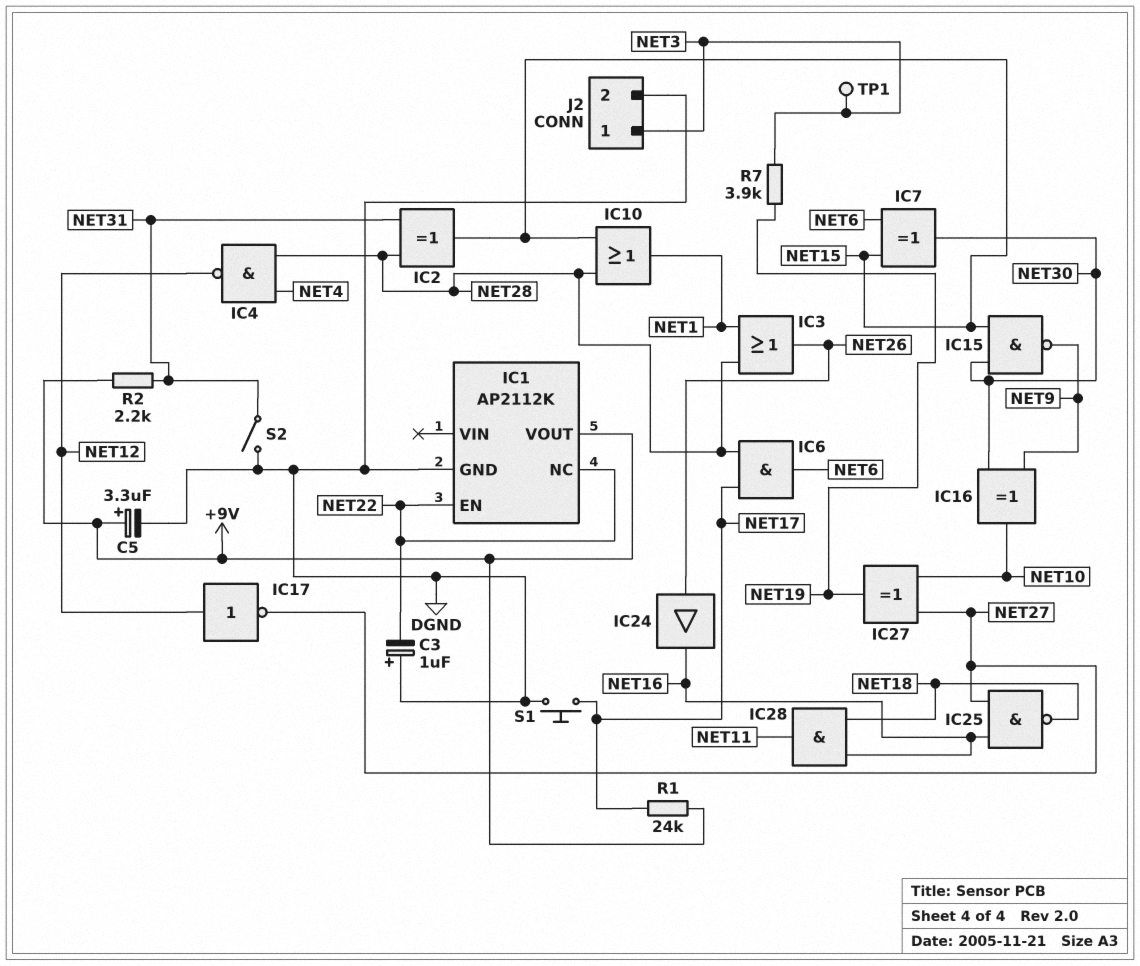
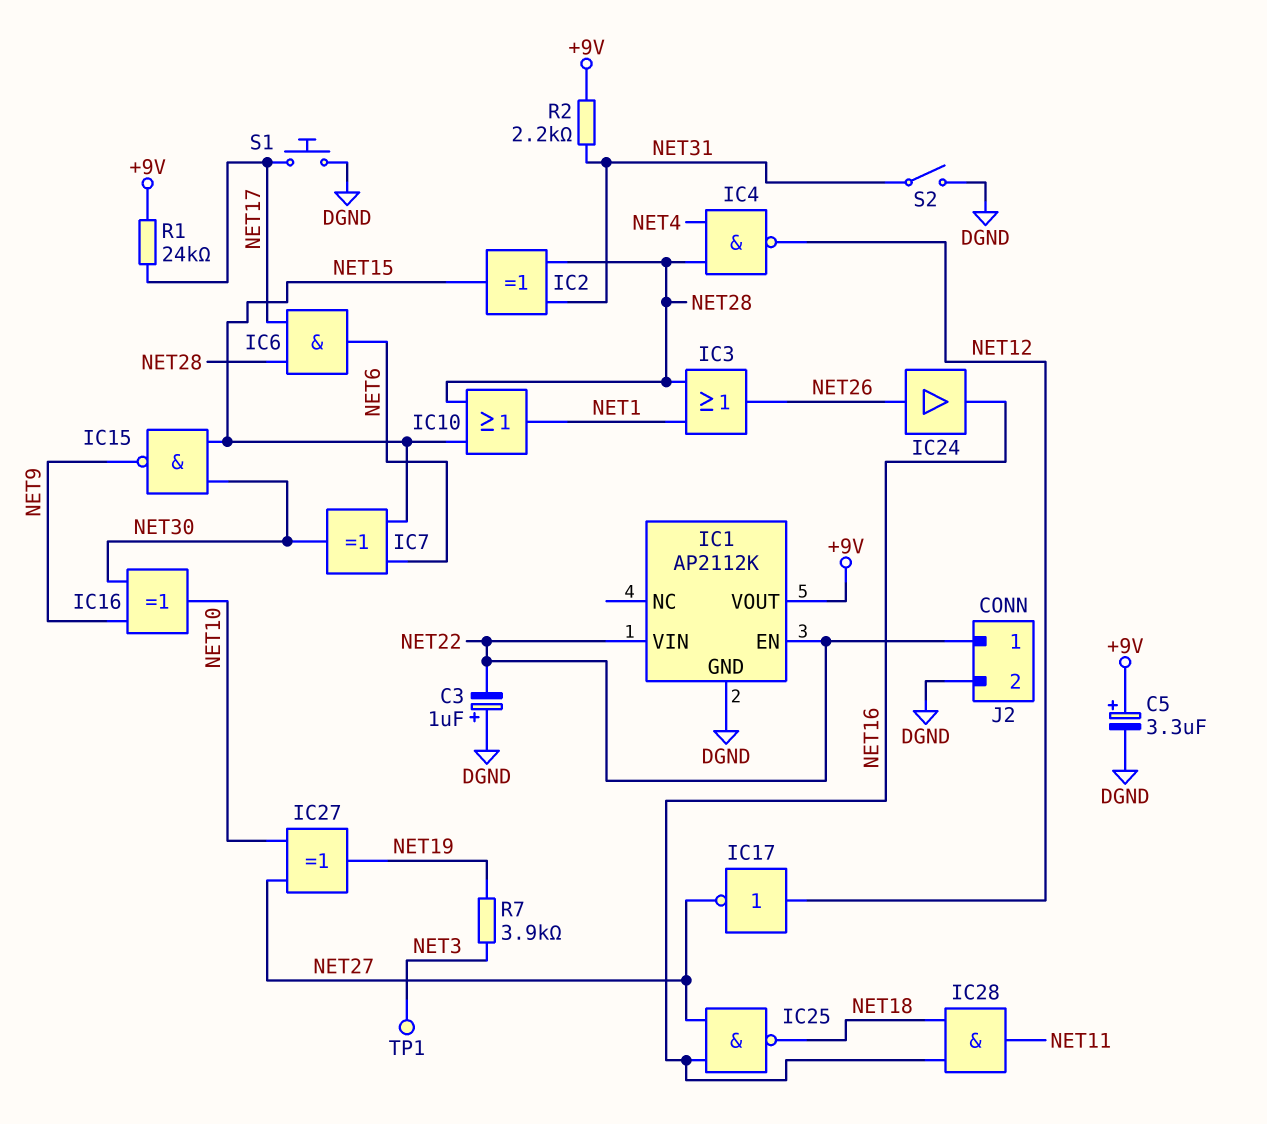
IC1 pin NC: NET22 -> none
IC1 pin VIN: none -> NET22
J2 pin 1: NET3 -> NET22

